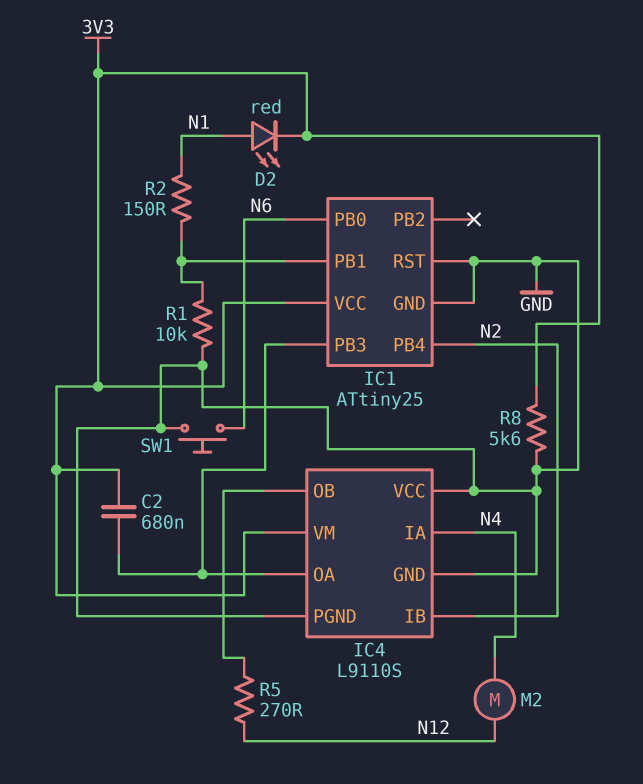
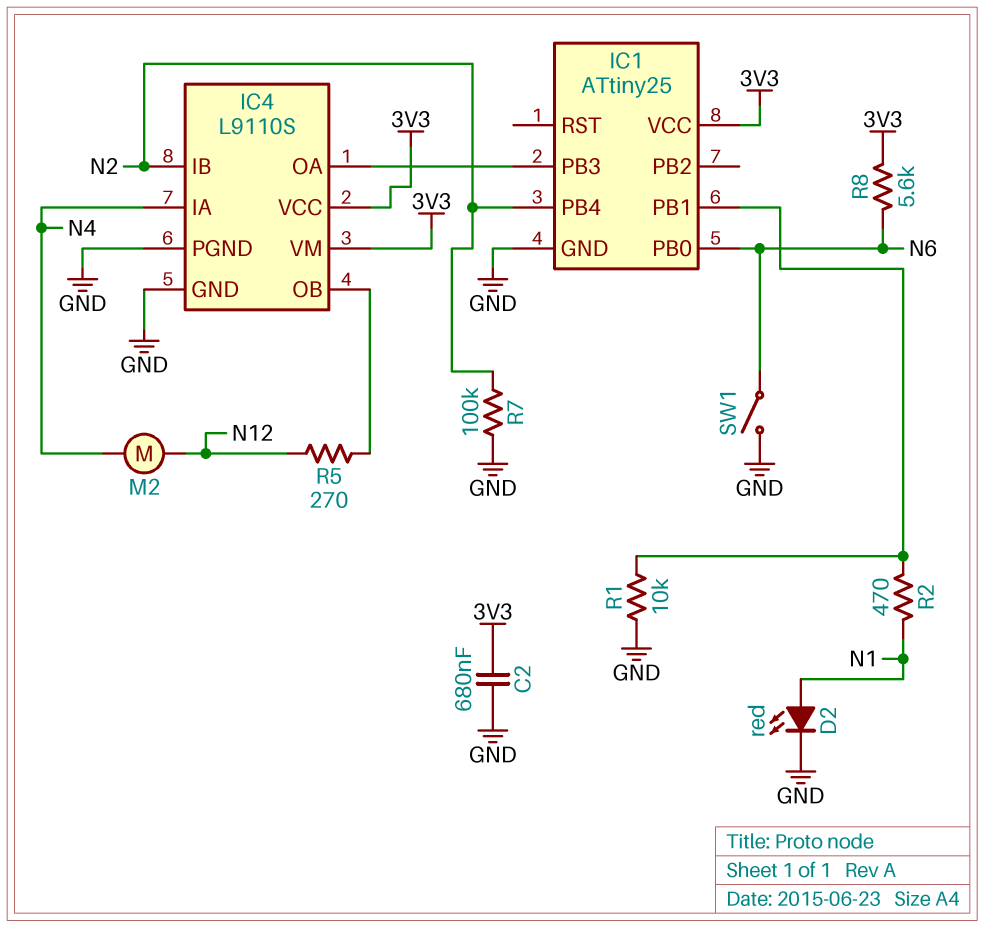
C2: 680nF (3V3, IC1/PB3) -> 680nF (3V3, GND)
D2: LED red (A N1, K 3V3) -> LED red (A N1, K GND)
IC1 pin RST: GND -> none
IC4 pin VCC: GND -> 3V3
R2: 150 (IC1/PB1, N1) -> 470 (IC1/PB1, N1)
R7: none -> 100k (GND, N2)
R8: 5.6k (3V3, GND) -> 5.6k (3V3, N6)
SW1: button (GND, N6) -> switch (GND, N6)

